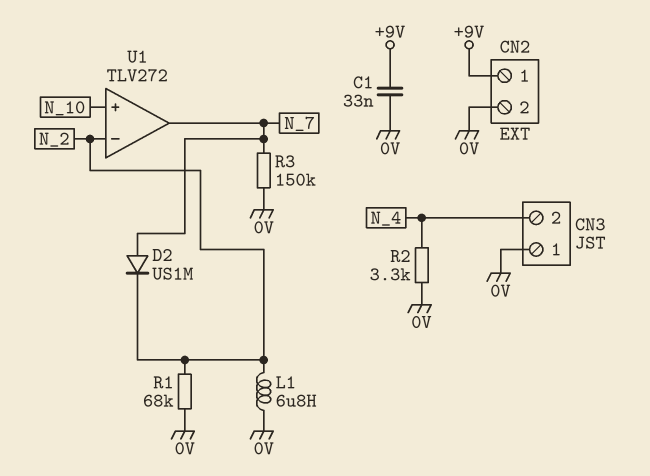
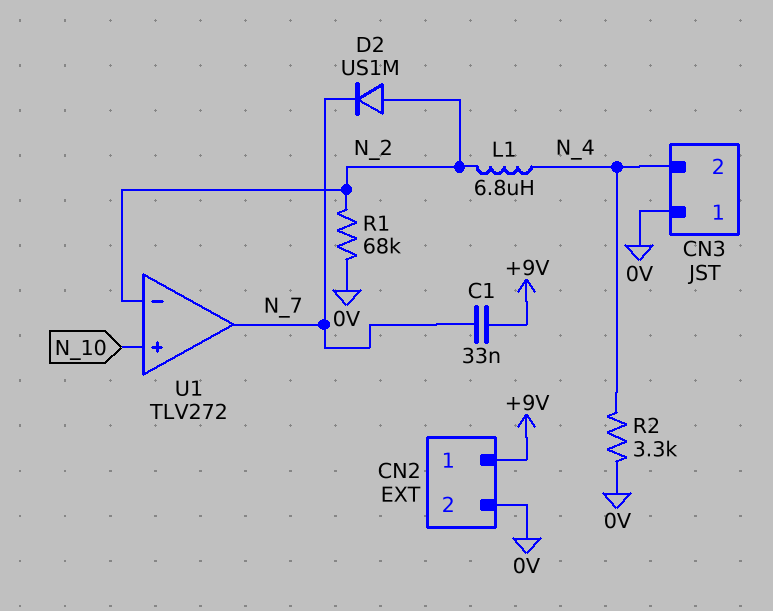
C1: 33nF (+9V, 0V) -> 33nF (+9V, N_7)
D2: diode US1M (A N_7, K N_2) -> diode US1M (A N_2, K N_7)
L1: 6.8uH (0V, N_2) -> 6.8uH (N_2, N_4)
R3: 150k (0V, N_7) -> none

